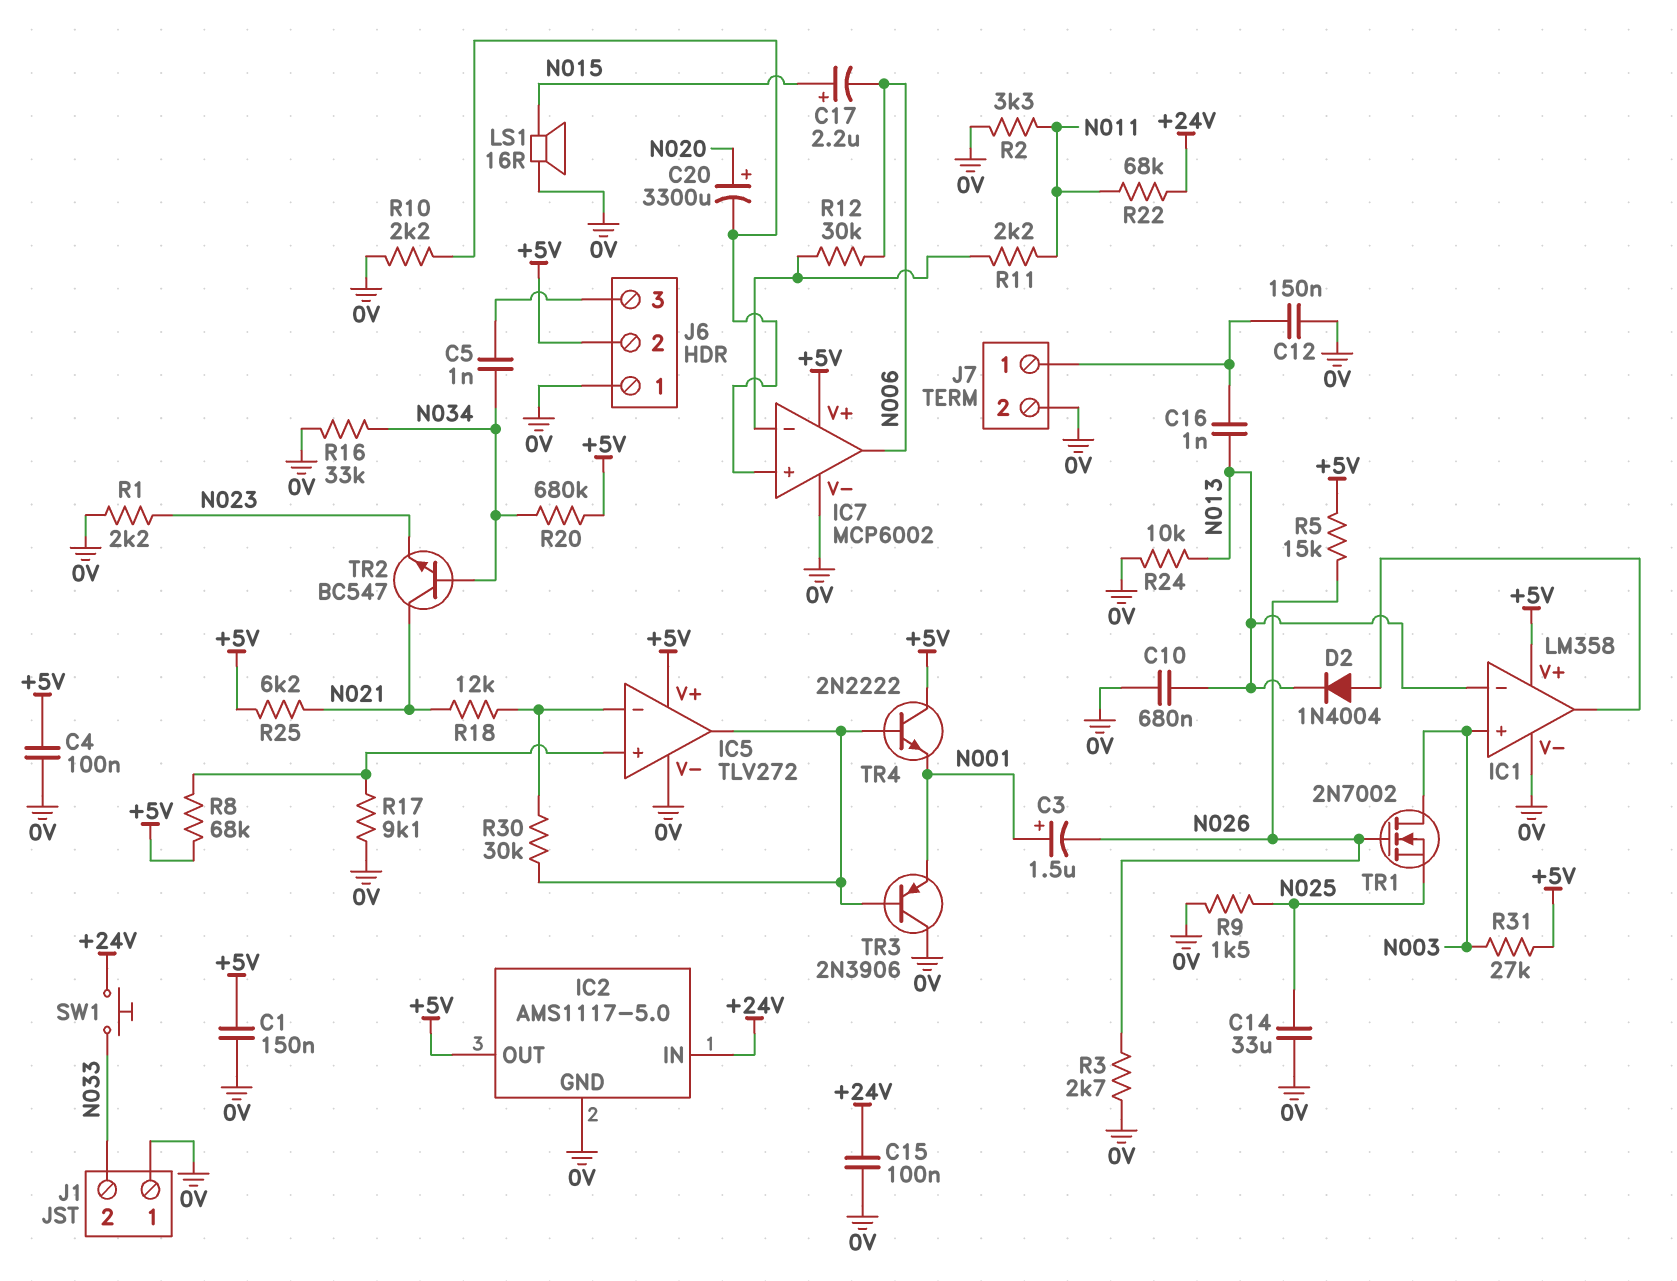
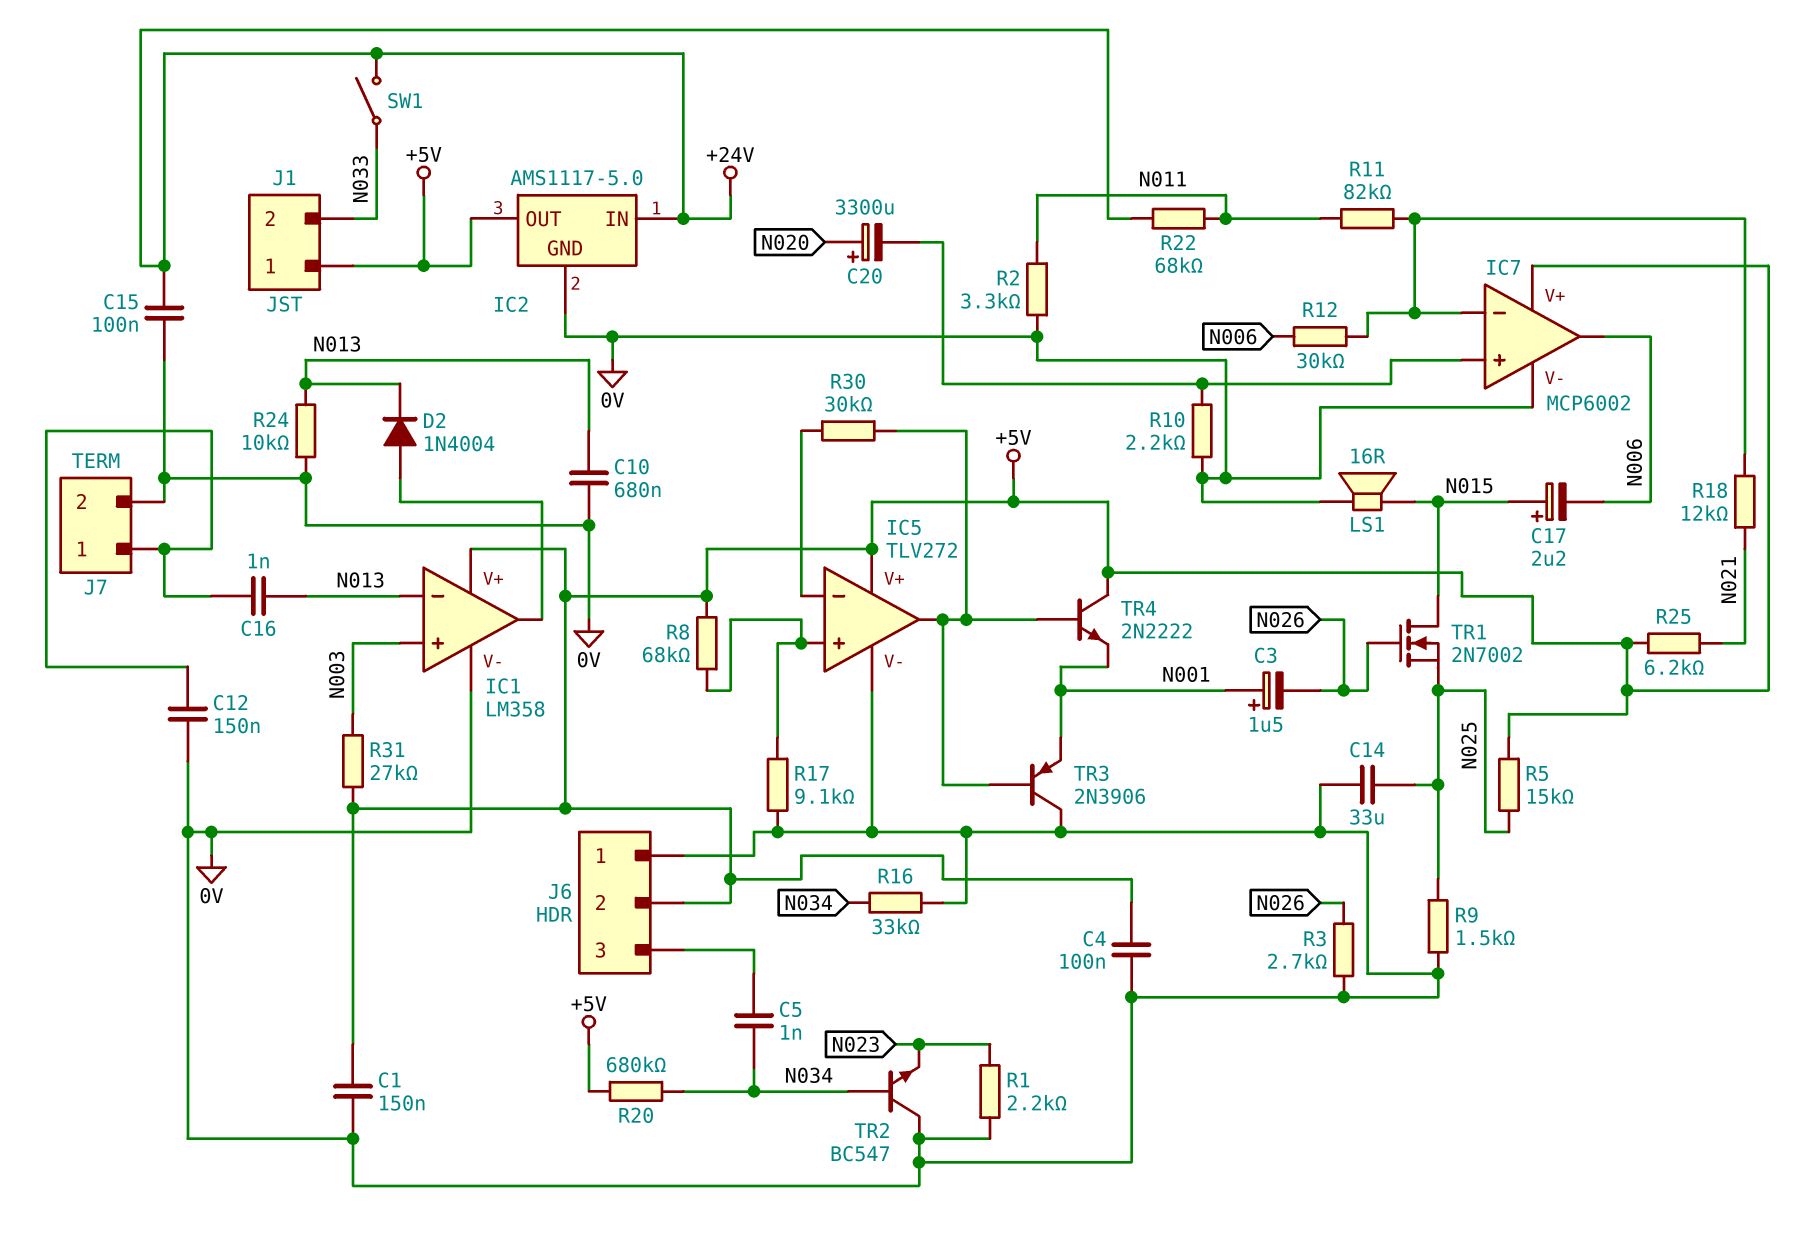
J1 pin 1: 0V -> +5V
R5: 15k (+5V, N026) -> 15k (+5V, N025)
R11: 2.2k (IC7/in-, N011) -> 82k (IC7/in-, N011)
R18: 12k (IC5/in-, N021) -> 12k (IC7/in-, N021)
SW1: button (+24V, N033) -> switch (+24V, N033)
TR1: NMOS 2N7002 (G N026, D N003, S N025) -> NMOS 2N7002 (G N026, D N015, S N025)
TR2: NPN BC547 (B N034, C N021, E N023) -> NPN BC547 (B N034, C 0V, E N023)

